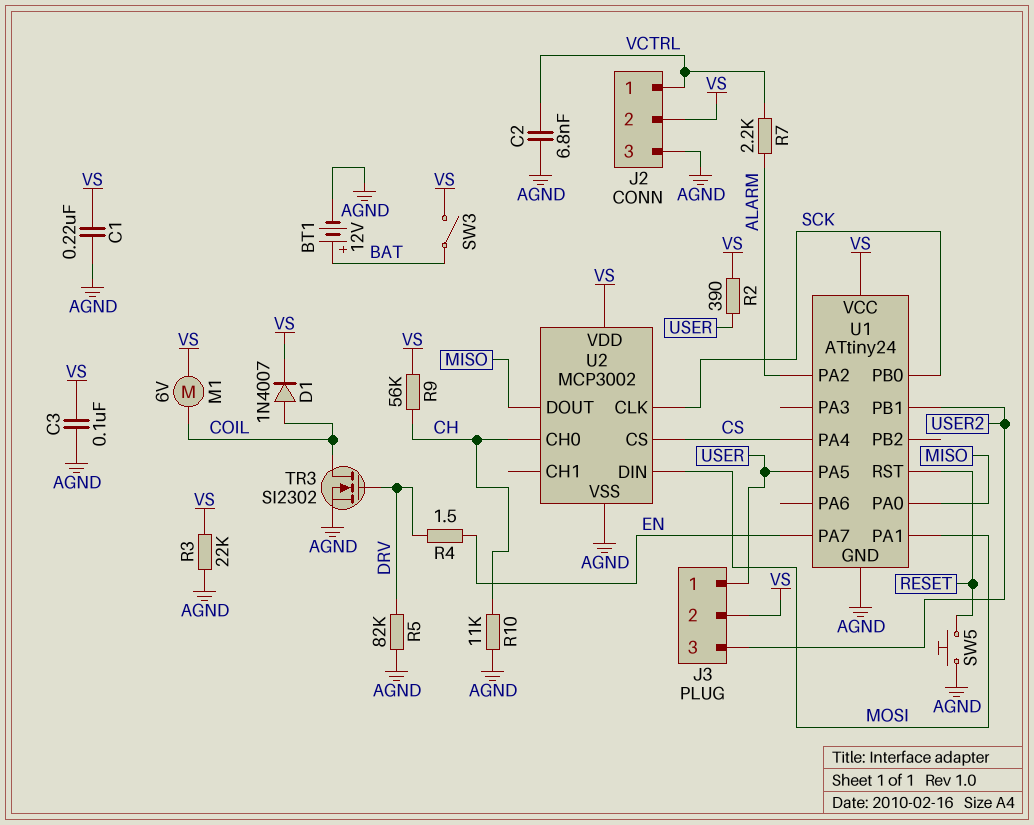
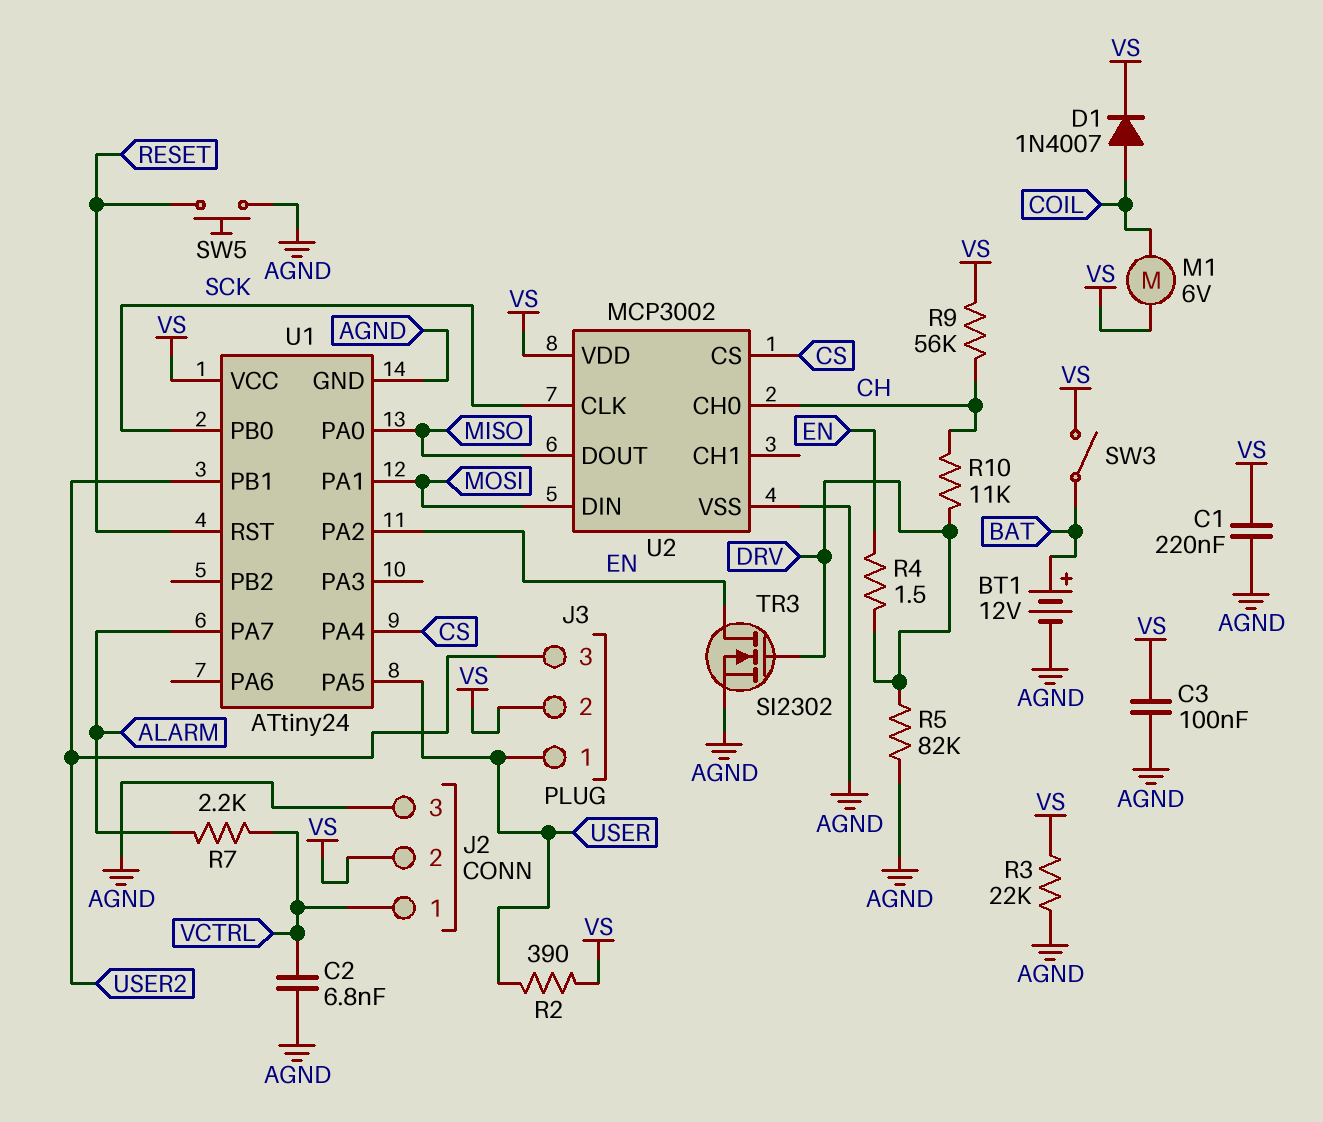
R10: 11k (AGND, CH) -> 11k (CH, DRV)
TR3: NMOS SI2302 (G DRV, D COIL, S AGND) -> NMOS SI2302 (G DRV, D EN, S AGND)
U1 pin PA2: ALARM -> EN
U1 pin PA7: EN -> ALARM

